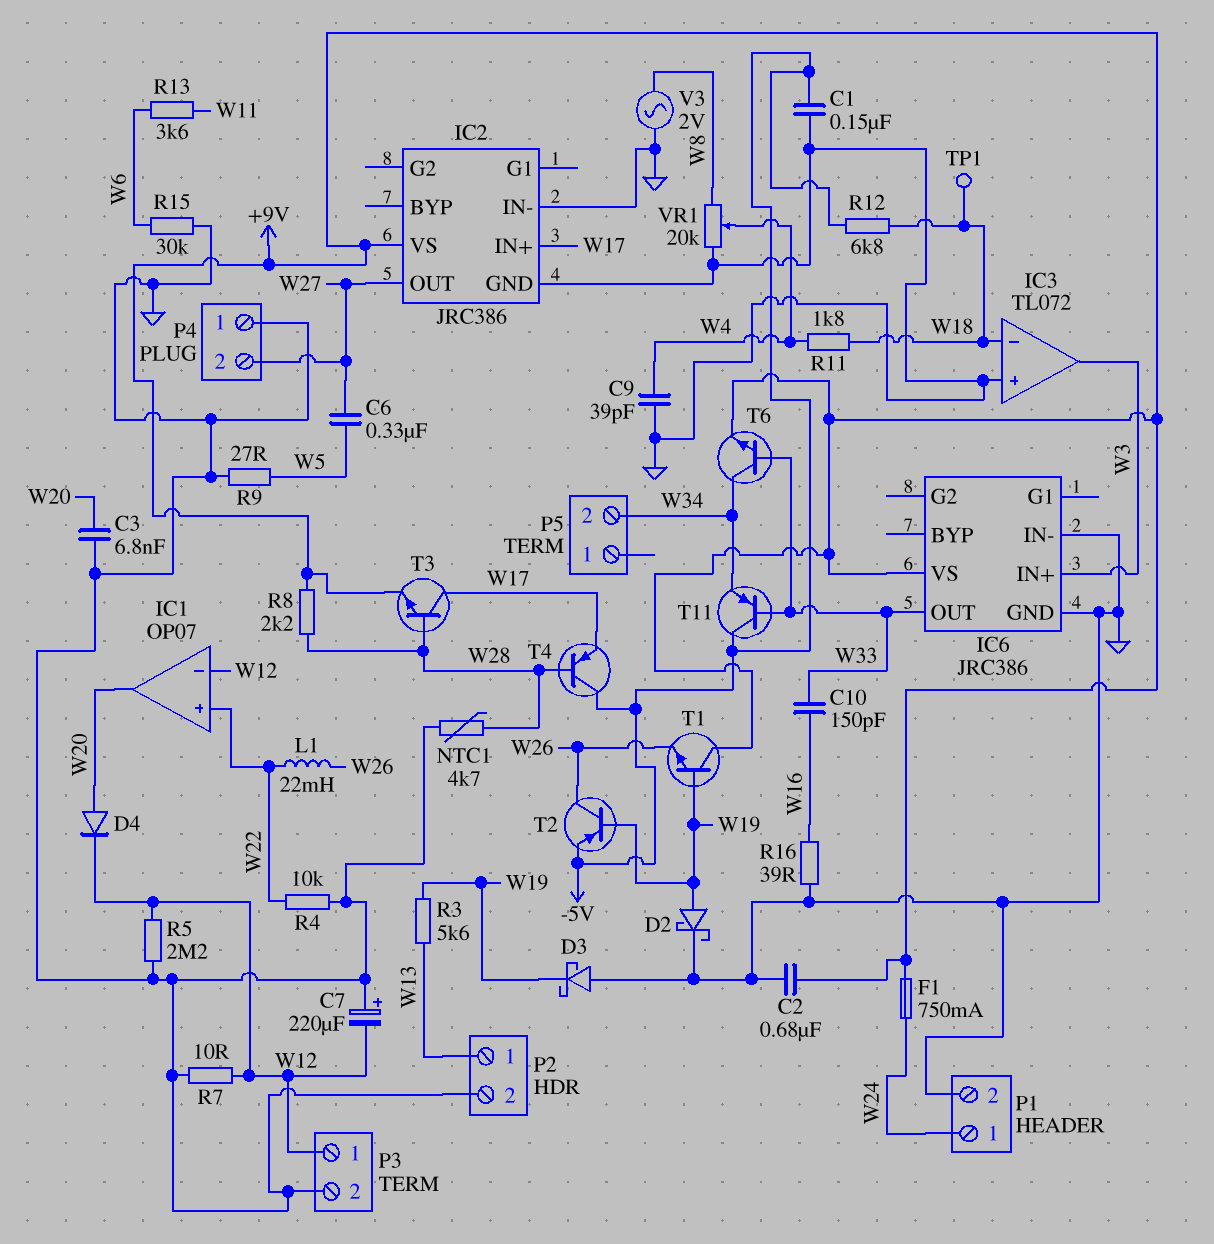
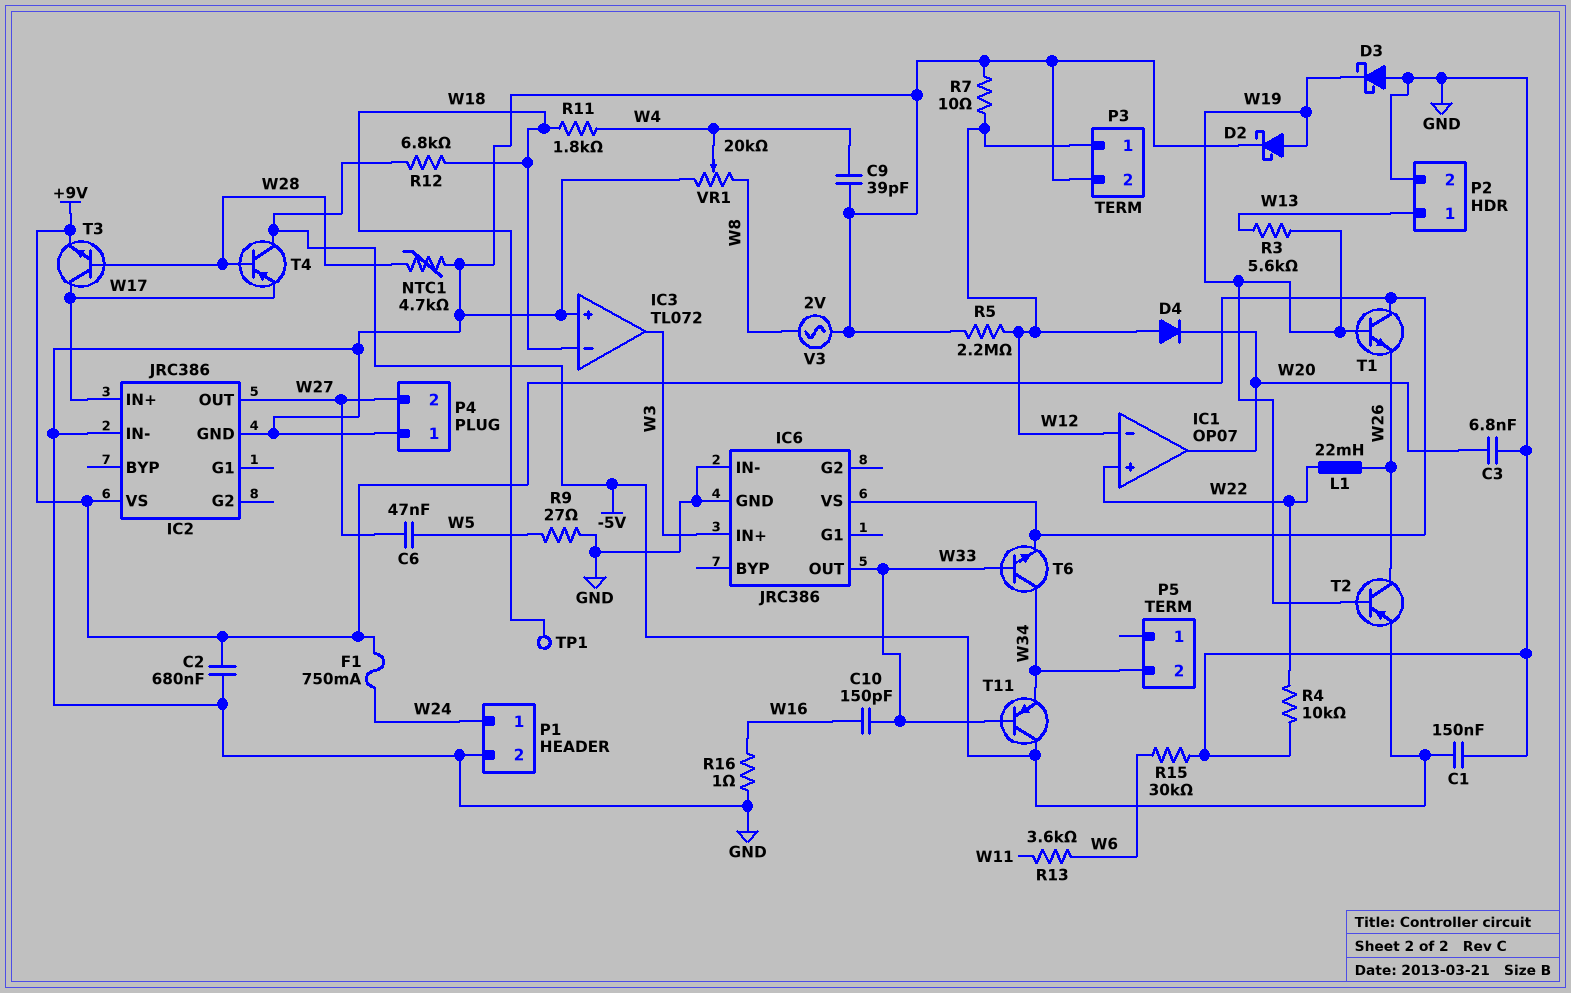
C6: 330nF (W5, W27) -> 47nF (W5, W27)
C7: 220uF (plus GND, minus W12) -> none
D4: diode (A W20, K W12) -> diode (A W12, K W20)
R8: 2.2k (+9V, W28) -> none
R16: 39 (GND, W16) -> 1 (GND, W16)

